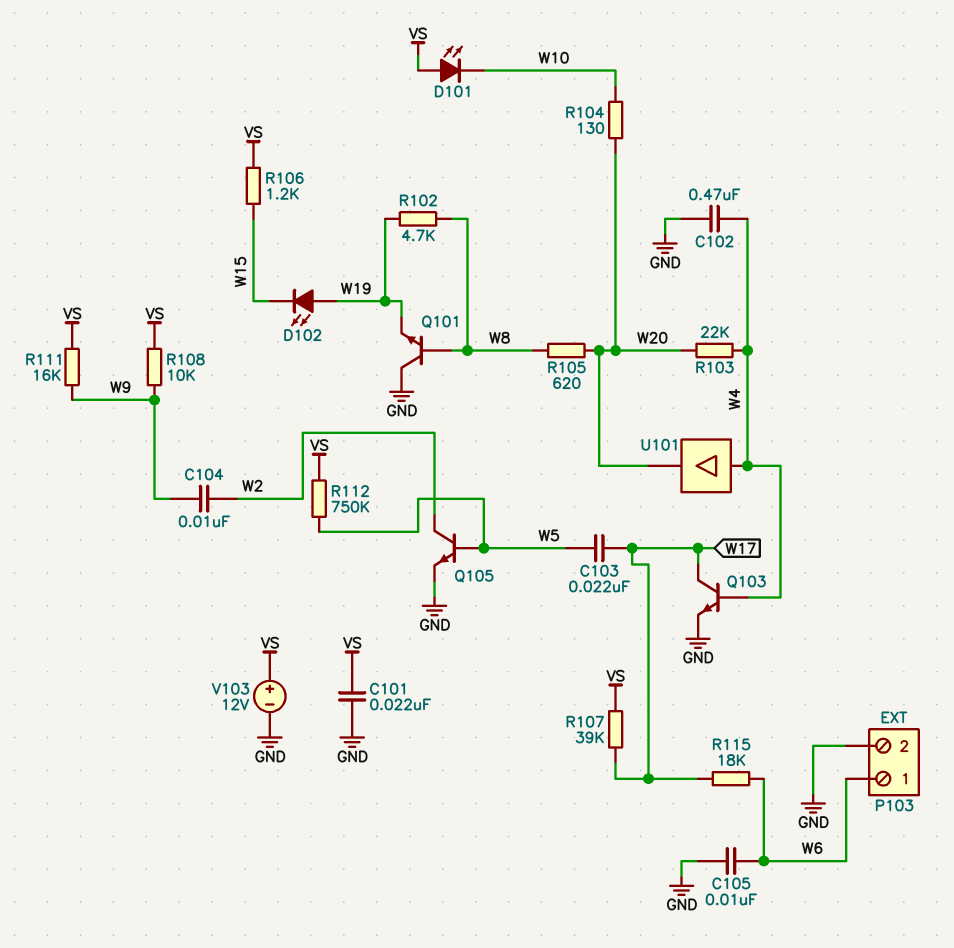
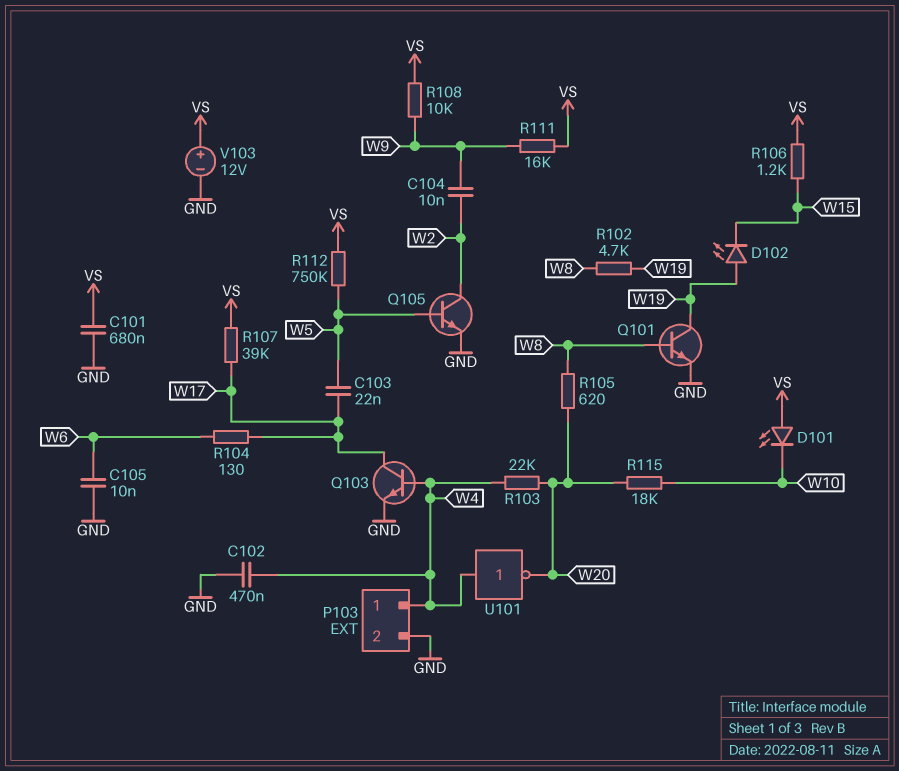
C101: 22nF (GND, VS) -> 680nF (GND, VS)
P103 pin 1: W6 -> W4
Q101: NPN (B W8, C GND, E W19) -> NPN (B W8, C W19, E GND)
R104: 130 (W10, W20) -> 130 (W6, W17)
R115: 18k (W6, W17) -> 18k (W10, W20)
U101: buffer (in W4, out W20) -> NOT (in W4, out W20)

